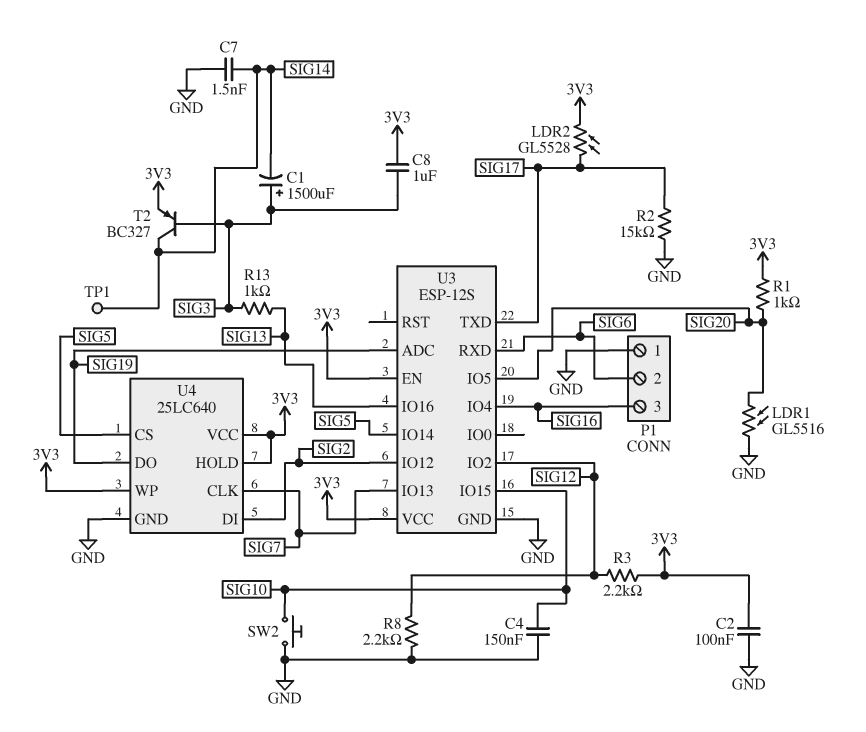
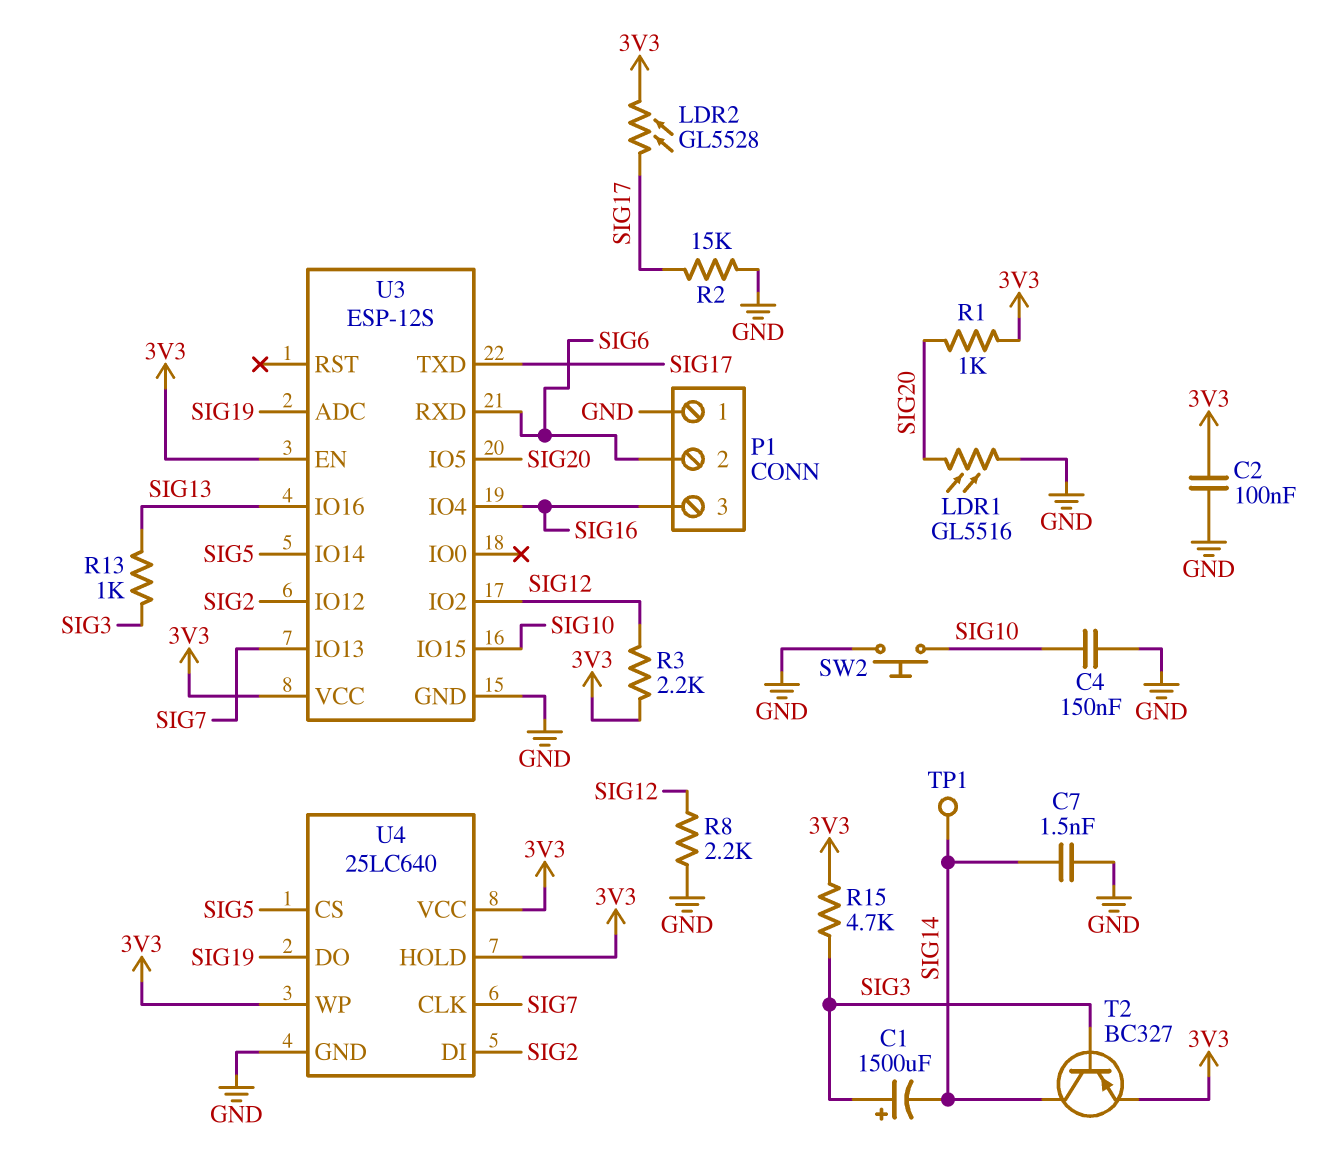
C8: 1uF (3V3, SIG3) -> none
R15: none -> 4.7k (3V3, SIG3)

